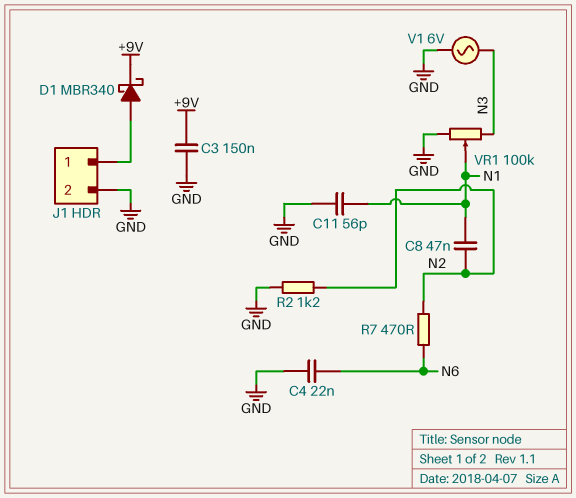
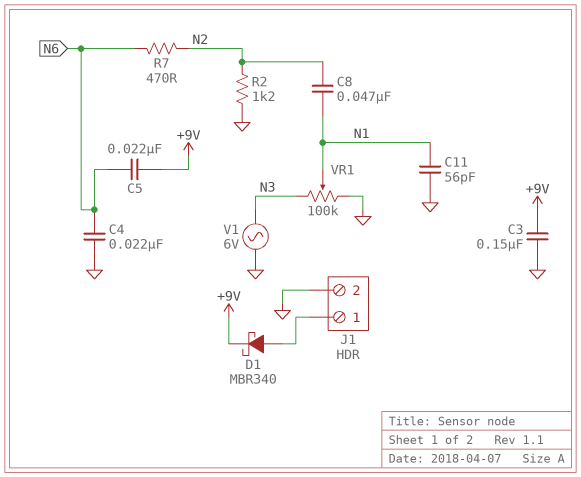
C5: none -> 22nF (+9V, N6)

